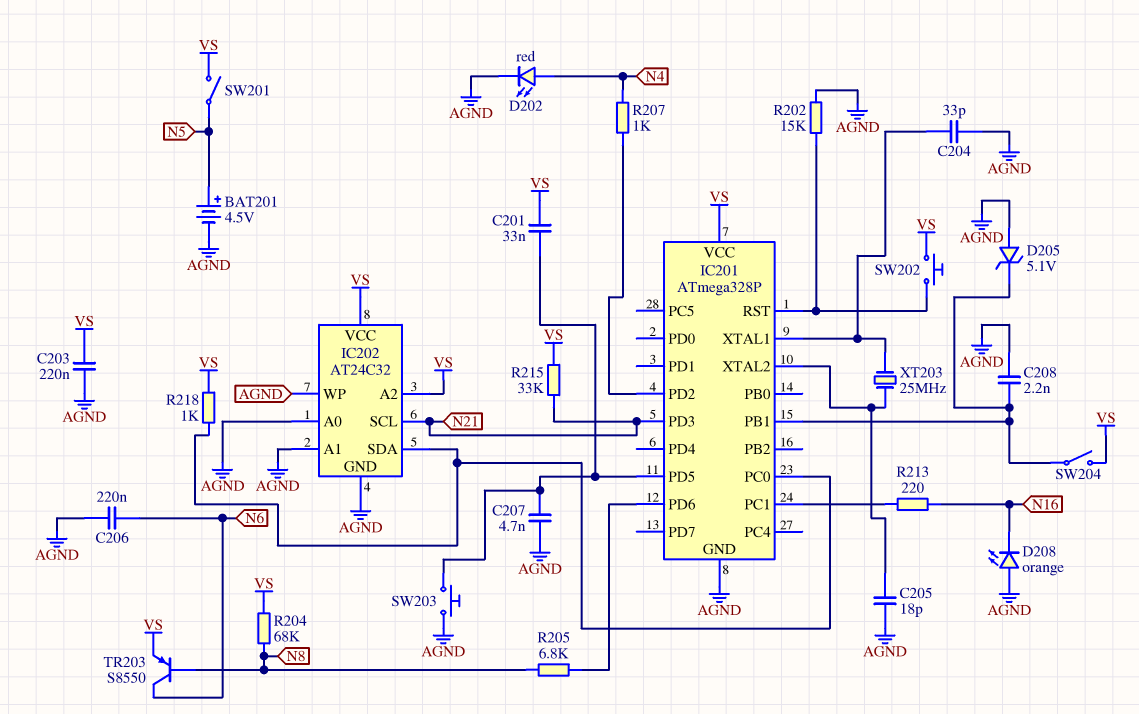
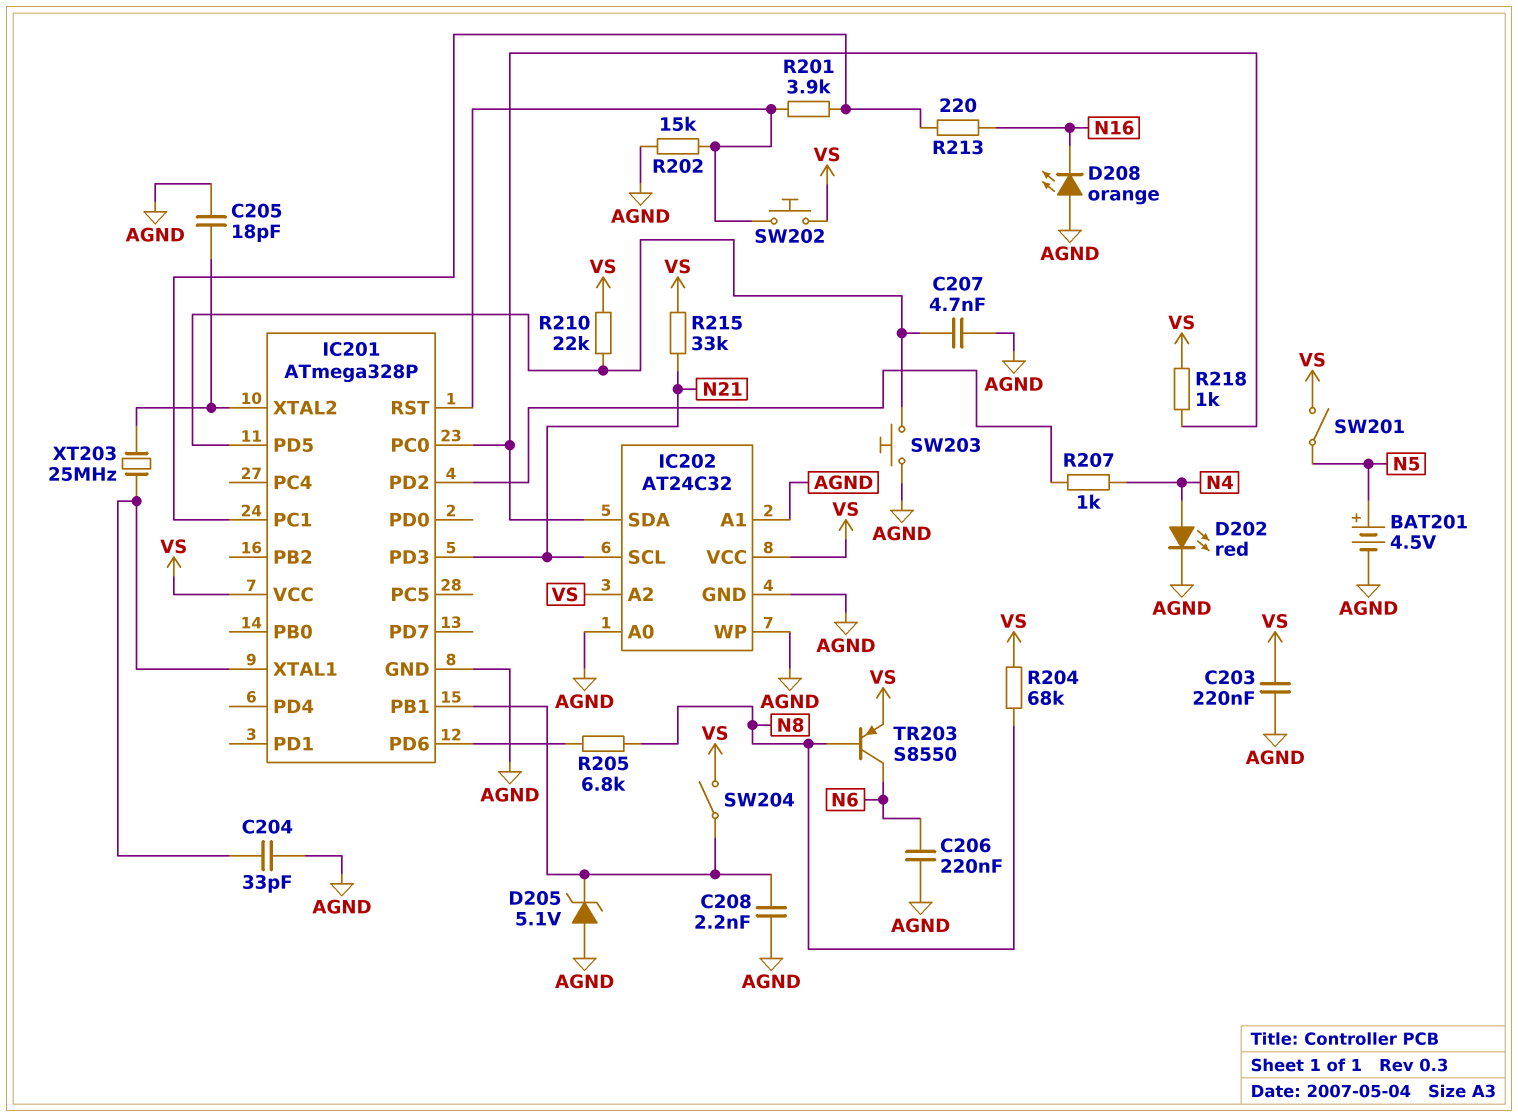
C201: 33nF (IC201/PD5, VS) -> none
R201: none -> 3.9k (IC201/PC1, IC201/RST)
R210: none -> 22k (IC201/PD5, VS)

